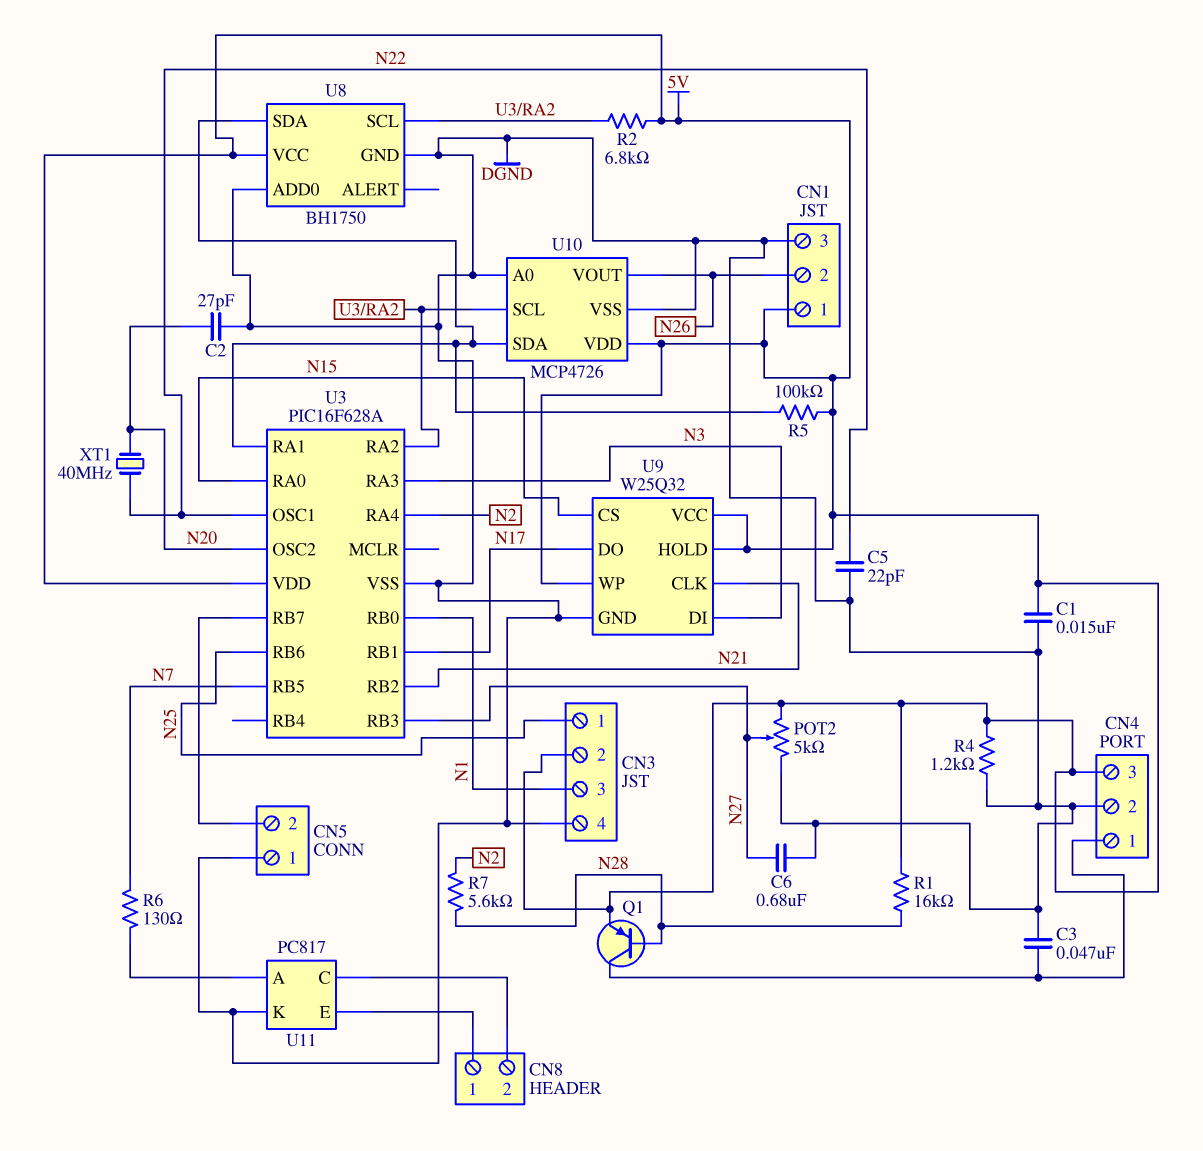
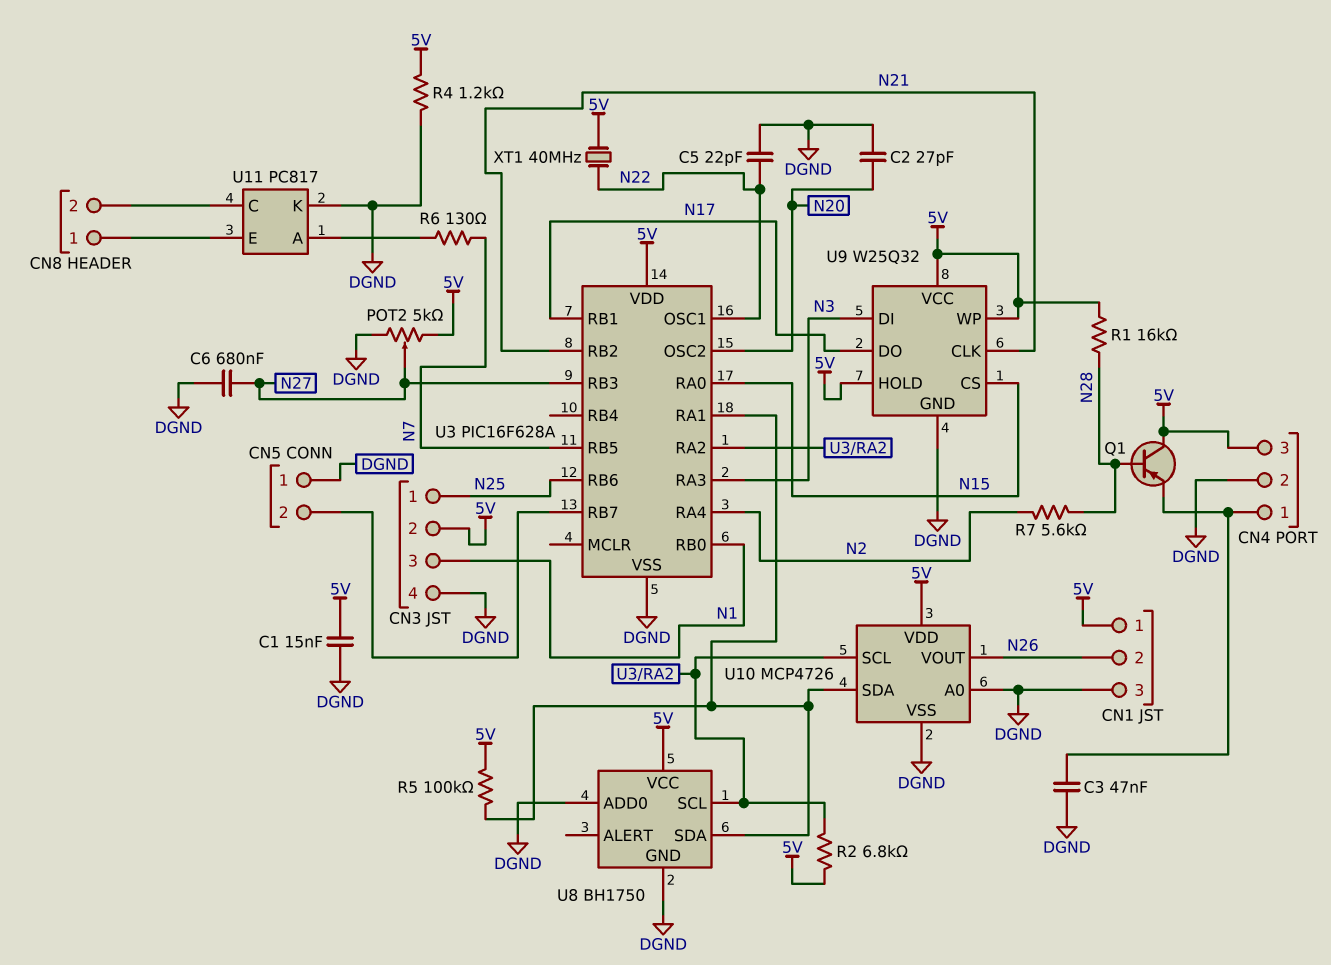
Q1: PNP (B N28, C CN4/1, E 5V) -> PNP (B N28, C 5V, E CN4/1)
XT1: 40MHz (N20, N22) -> 40MHz (5V, N22)

